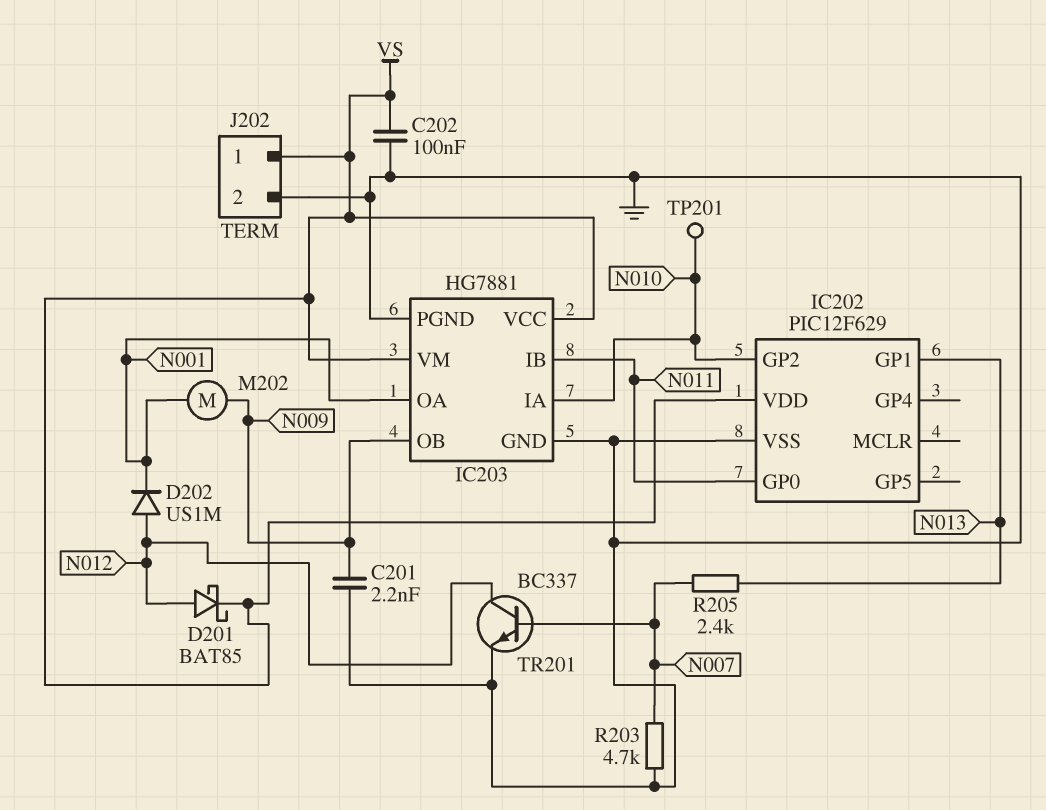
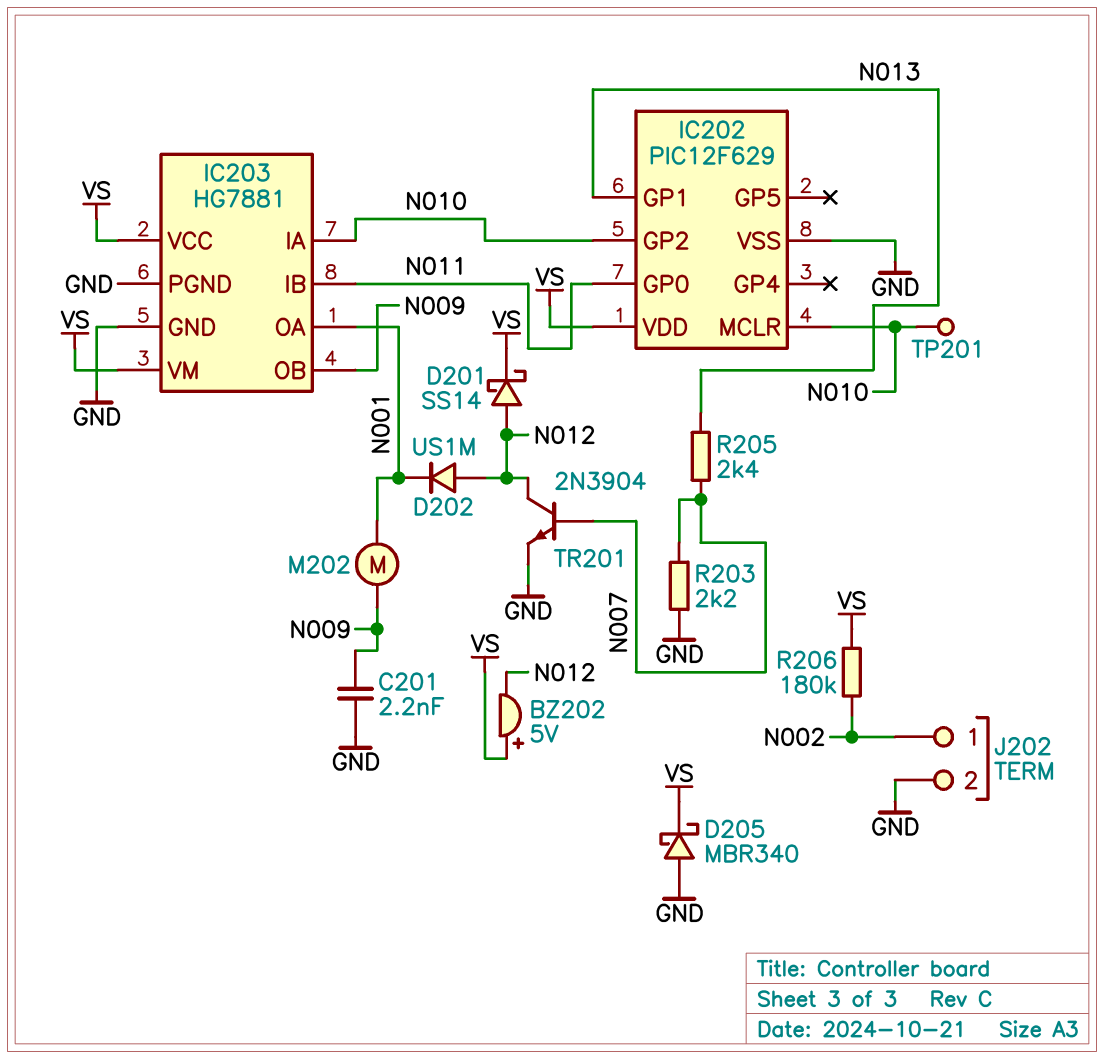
BZ202: none -> buzzer 5V (plus VS, minus N012)
C202: 100nF (GND, VS) -> none
D201: schottky BAT85 (A N012, K VS) -> schottky SS14 (A N012, K VS)
D205: none -> schottky MBR340 (A GND, K VS)
IC202 pin MCLR: none -> N010
J202 pin 1: VS -> N002
R203: 4.7k (GND, N007) -> 2.2k (GND, N007)
R206: none -> 180k (N002, VS)
TR201: NPN BC337 (B N007, C N012, E GND) -> NPN 2N3904 (B N007, C N012, E GND)

